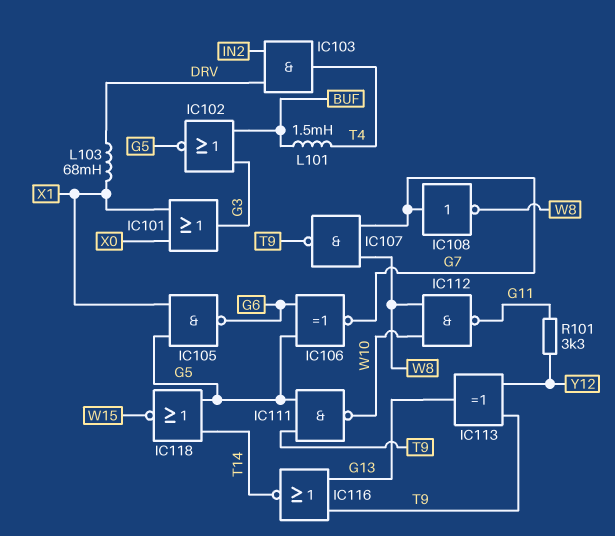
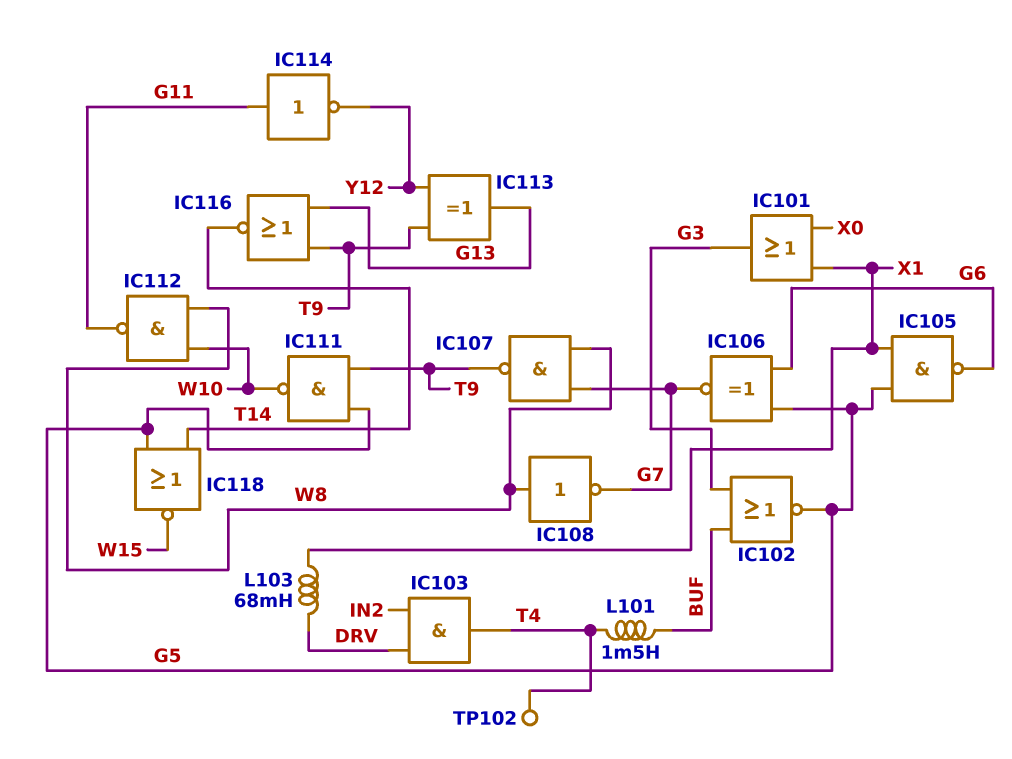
IC108: NOT (in G7, out W8) -> NOT (in W8, out G7)
IC114: none -> NOT (in G11, out Y12)
R101: 3.3k (G11, Y12) -> none
TP102: none -> test point (T4)

